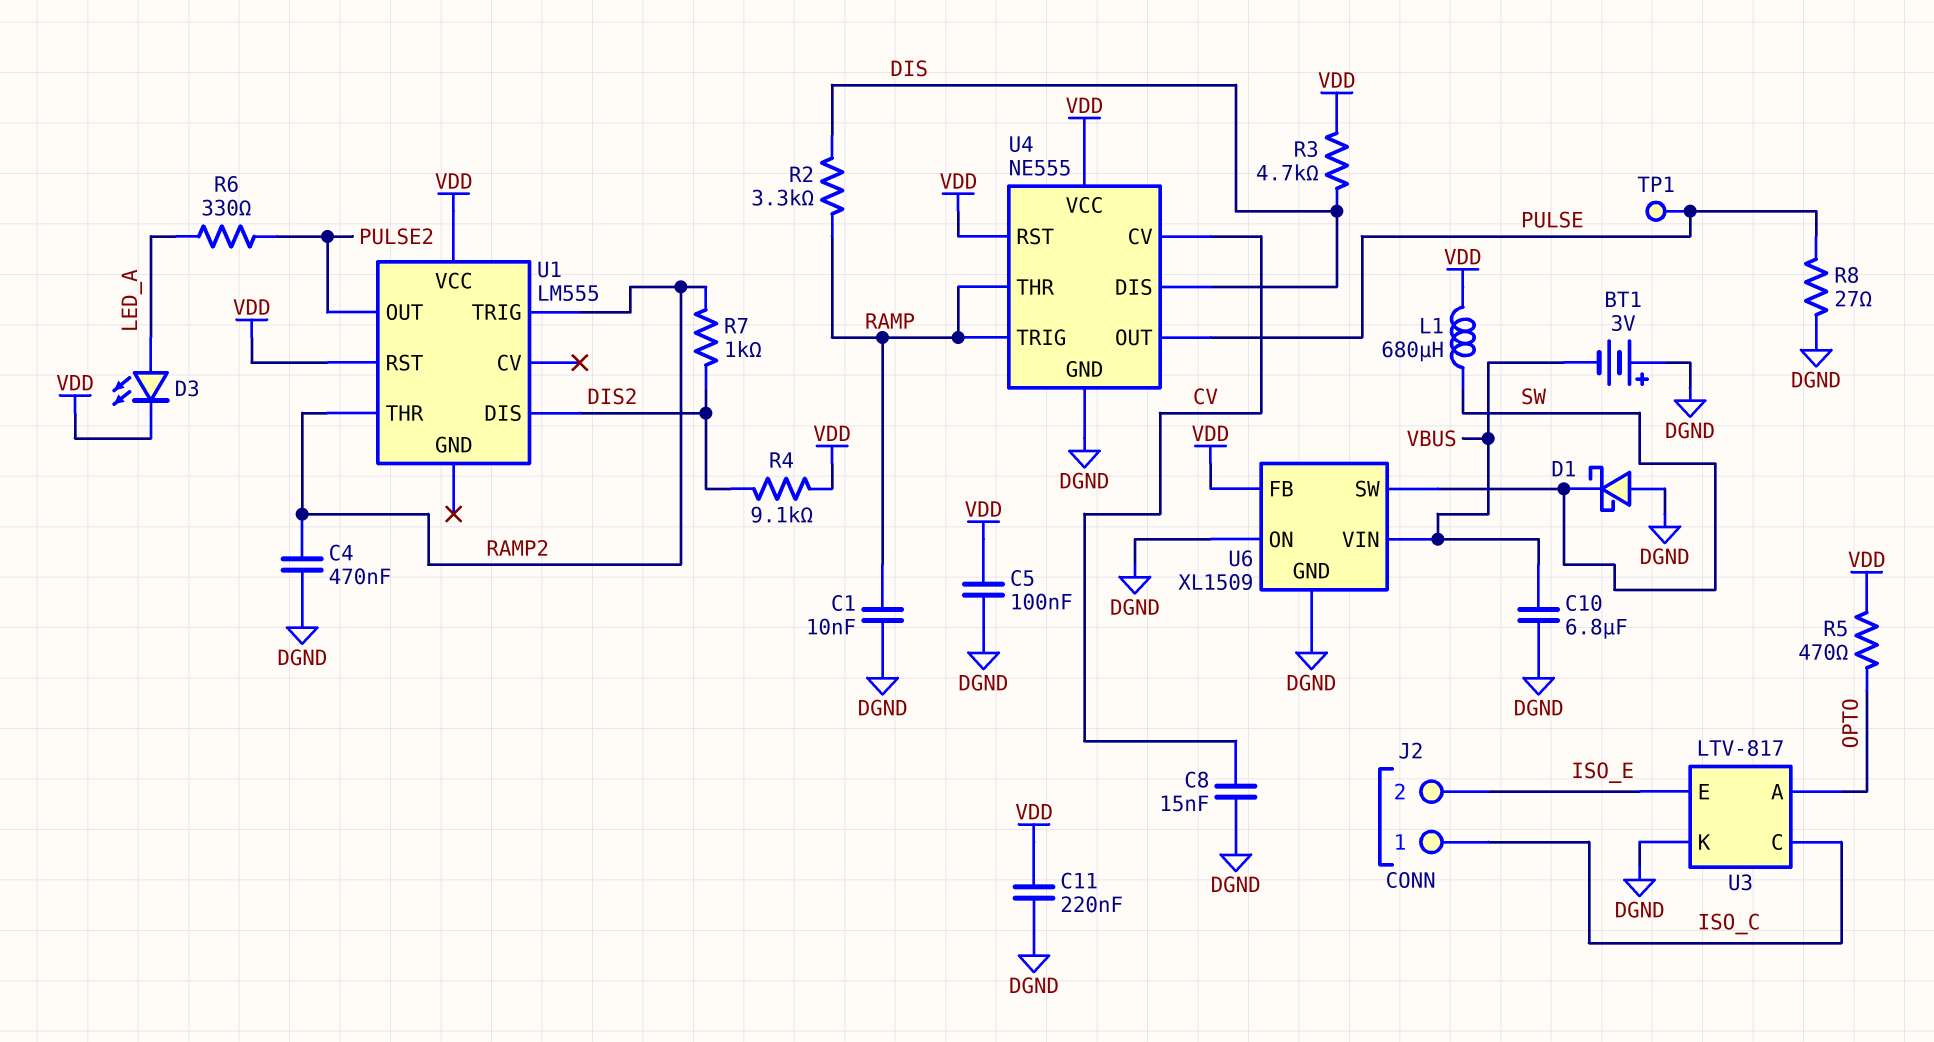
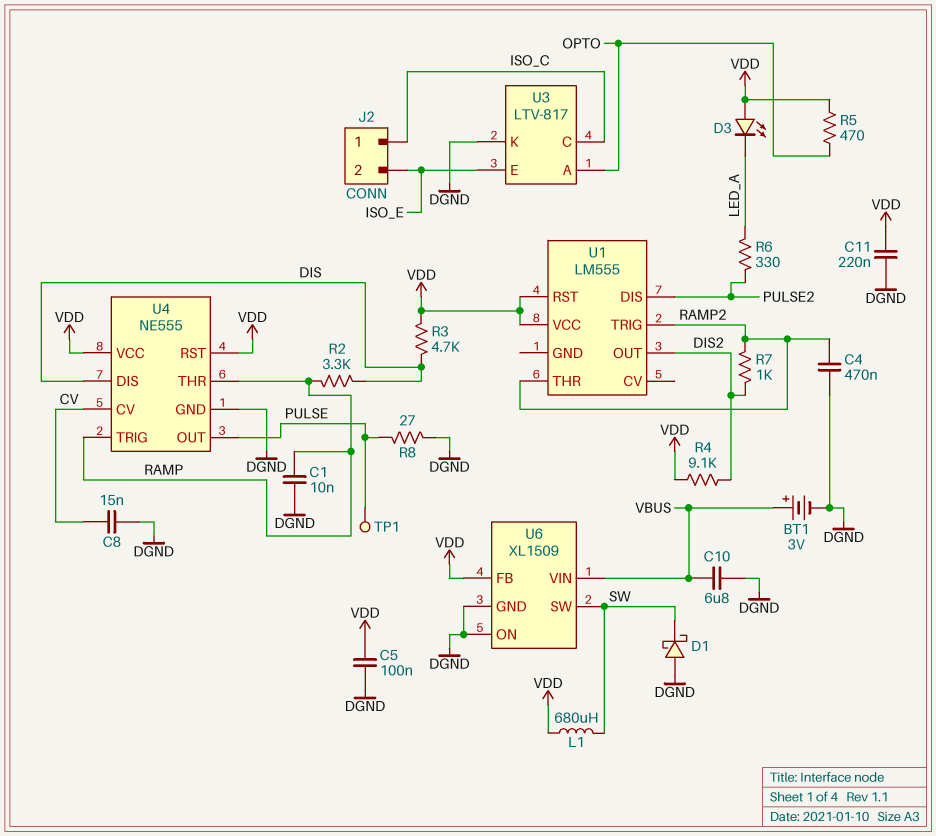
BT1: 3V (plus DGND, minus VBUS) -> 3V (plus VBUS, minus DGND)
D3: LED (A LED_A, K VDD) -> LED (A VDD, K LED_A)
U1 pin DIS: DIS2 -> PULSE2
U1 pin OUT: PULSE2 -> DIS2

